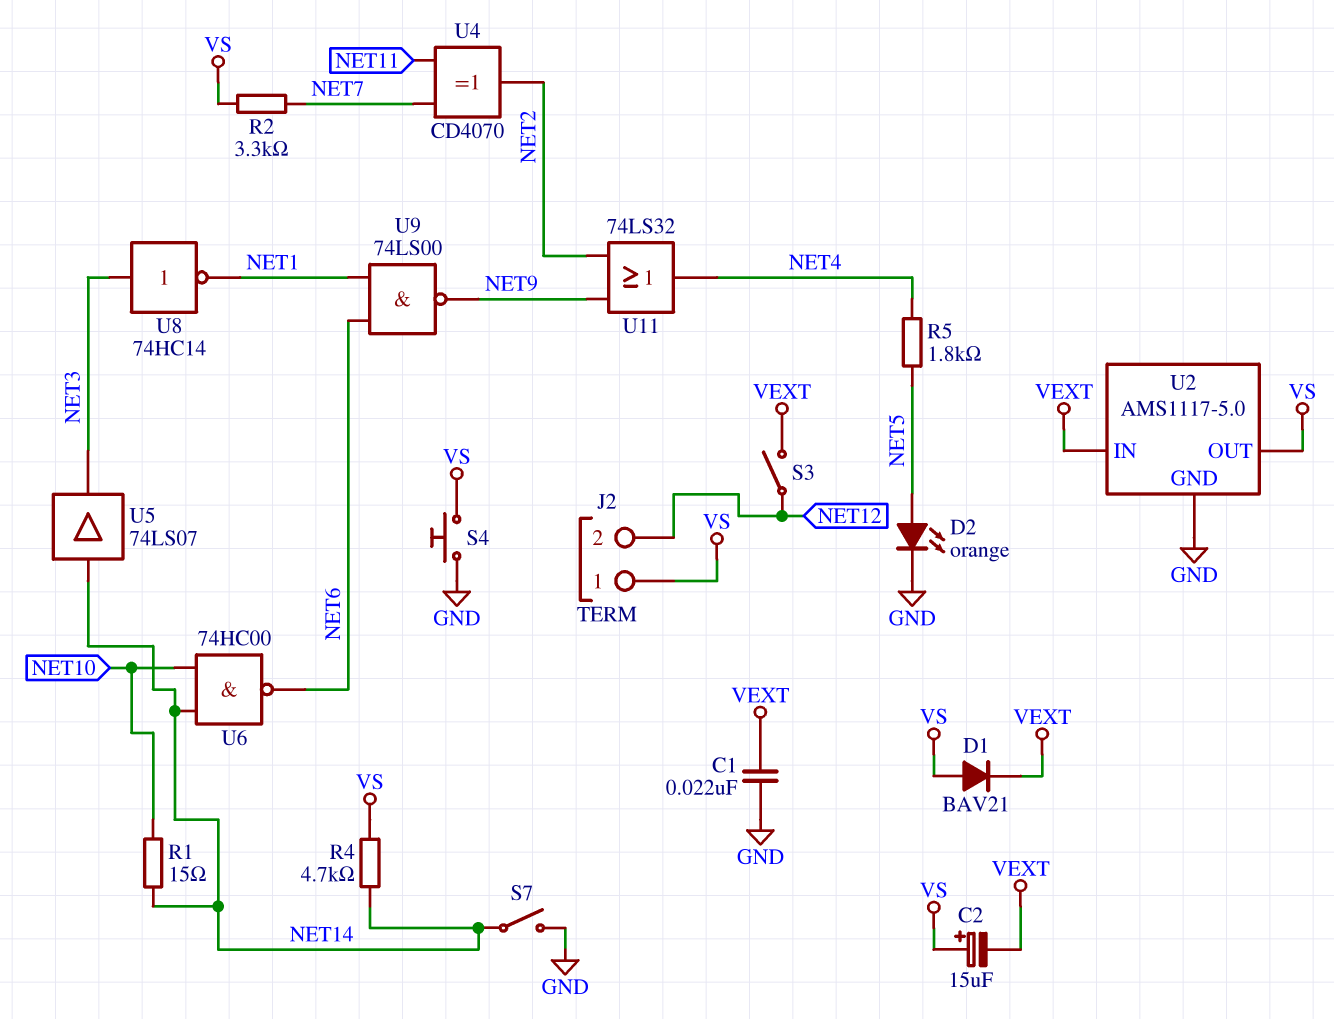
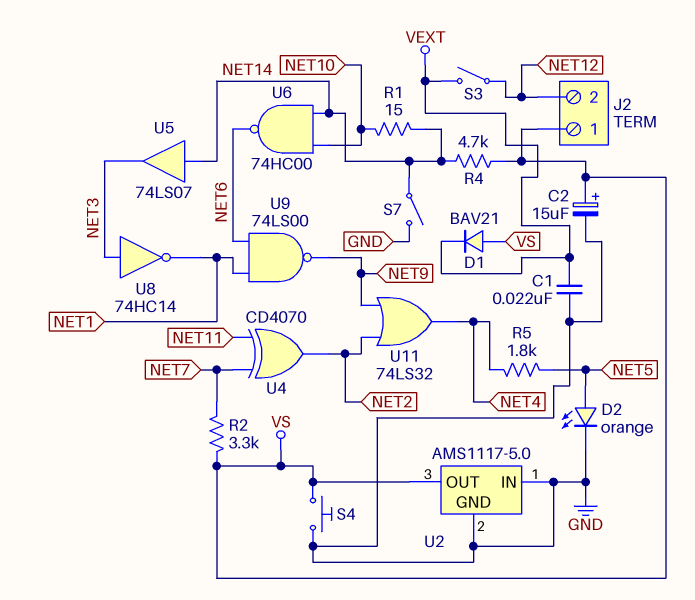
C2: 15uF (plus VS, minus VEXT) -> 15uF (plus VS, minus GND)
U2 pin IN: VEXT -> GND

